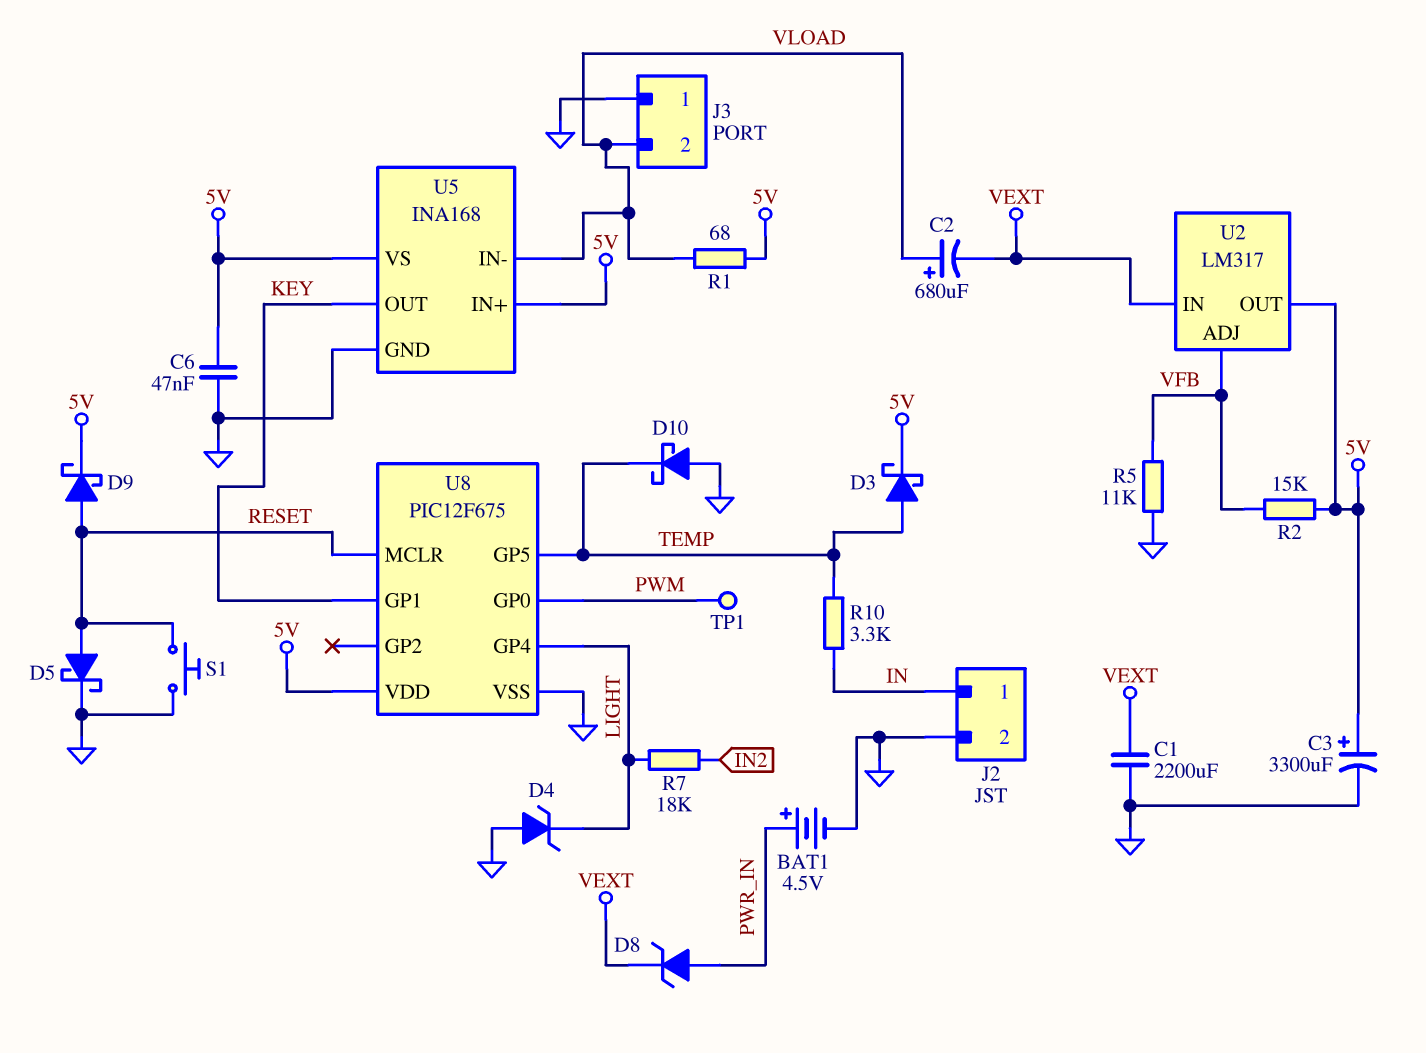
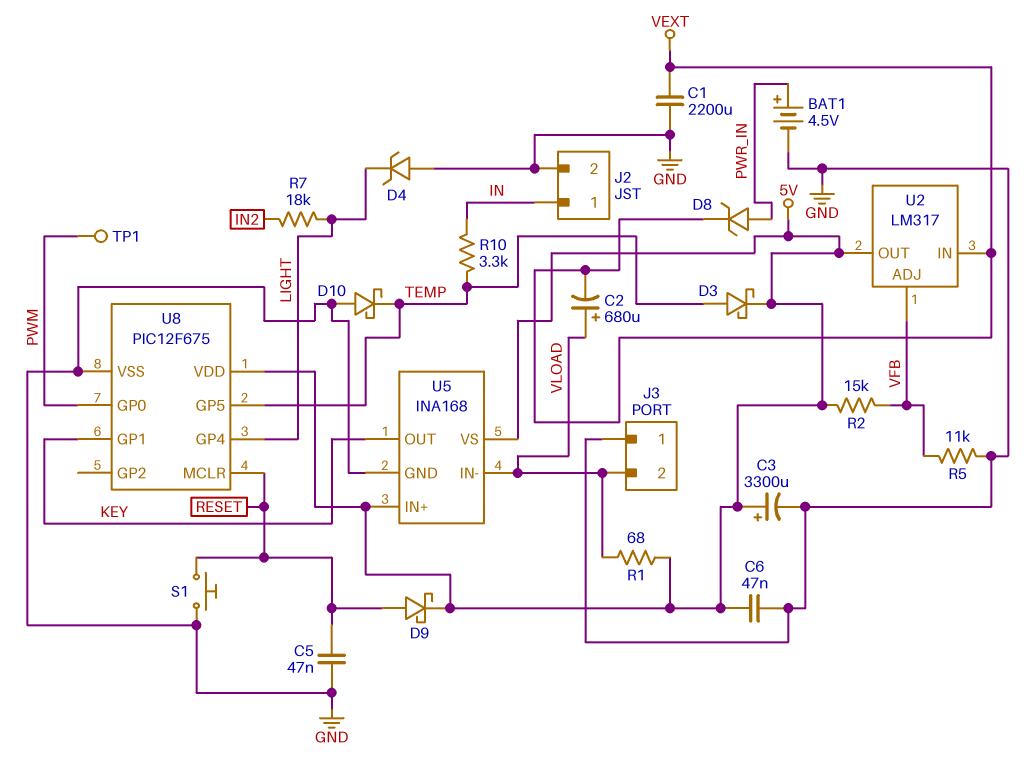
C5: none -> 47nF (GND, RESET)
D5: schottky (A RESET, K GND) -> none

